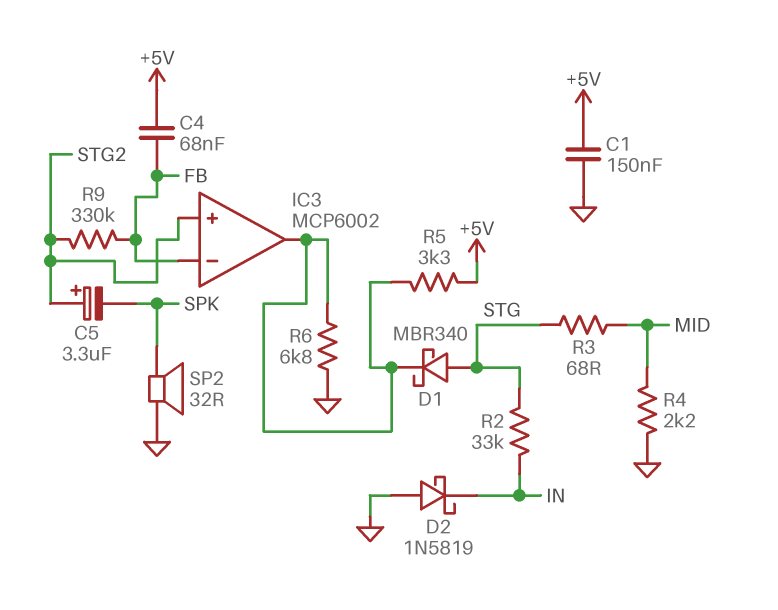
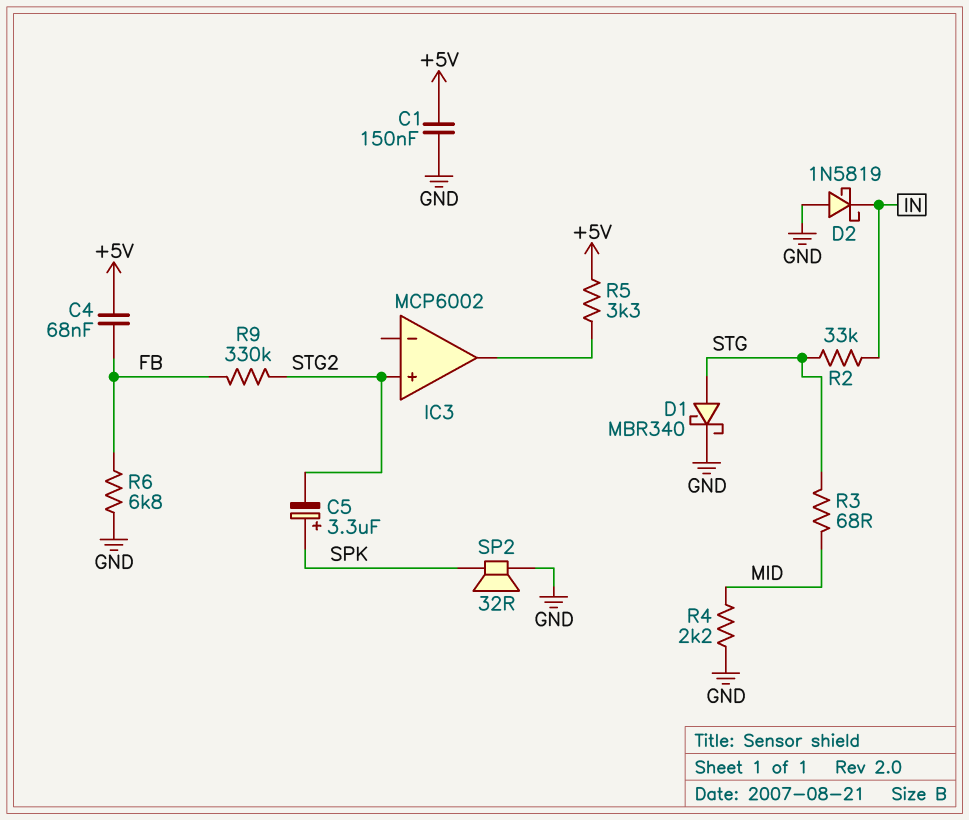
C5: 3.3uF (plus STG2, minus SPK) -> 3.3uF (plus SPK, minus STG2)
D1: schottky MBR340 (A STG, K IC3/out) -> schottky MBR340 (A STG, K GND)
IC3 pin in-: FB -> none
R6: 6.8k (GND, IC3/out) -> 6.8k (FB, GND)

